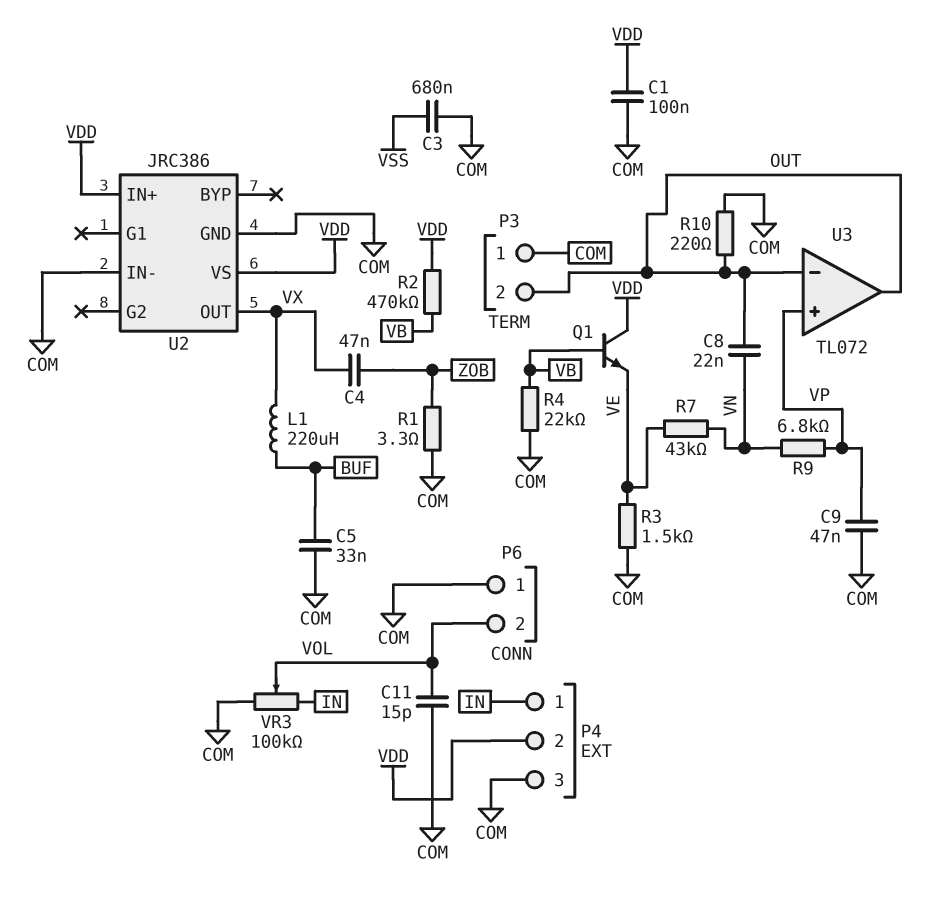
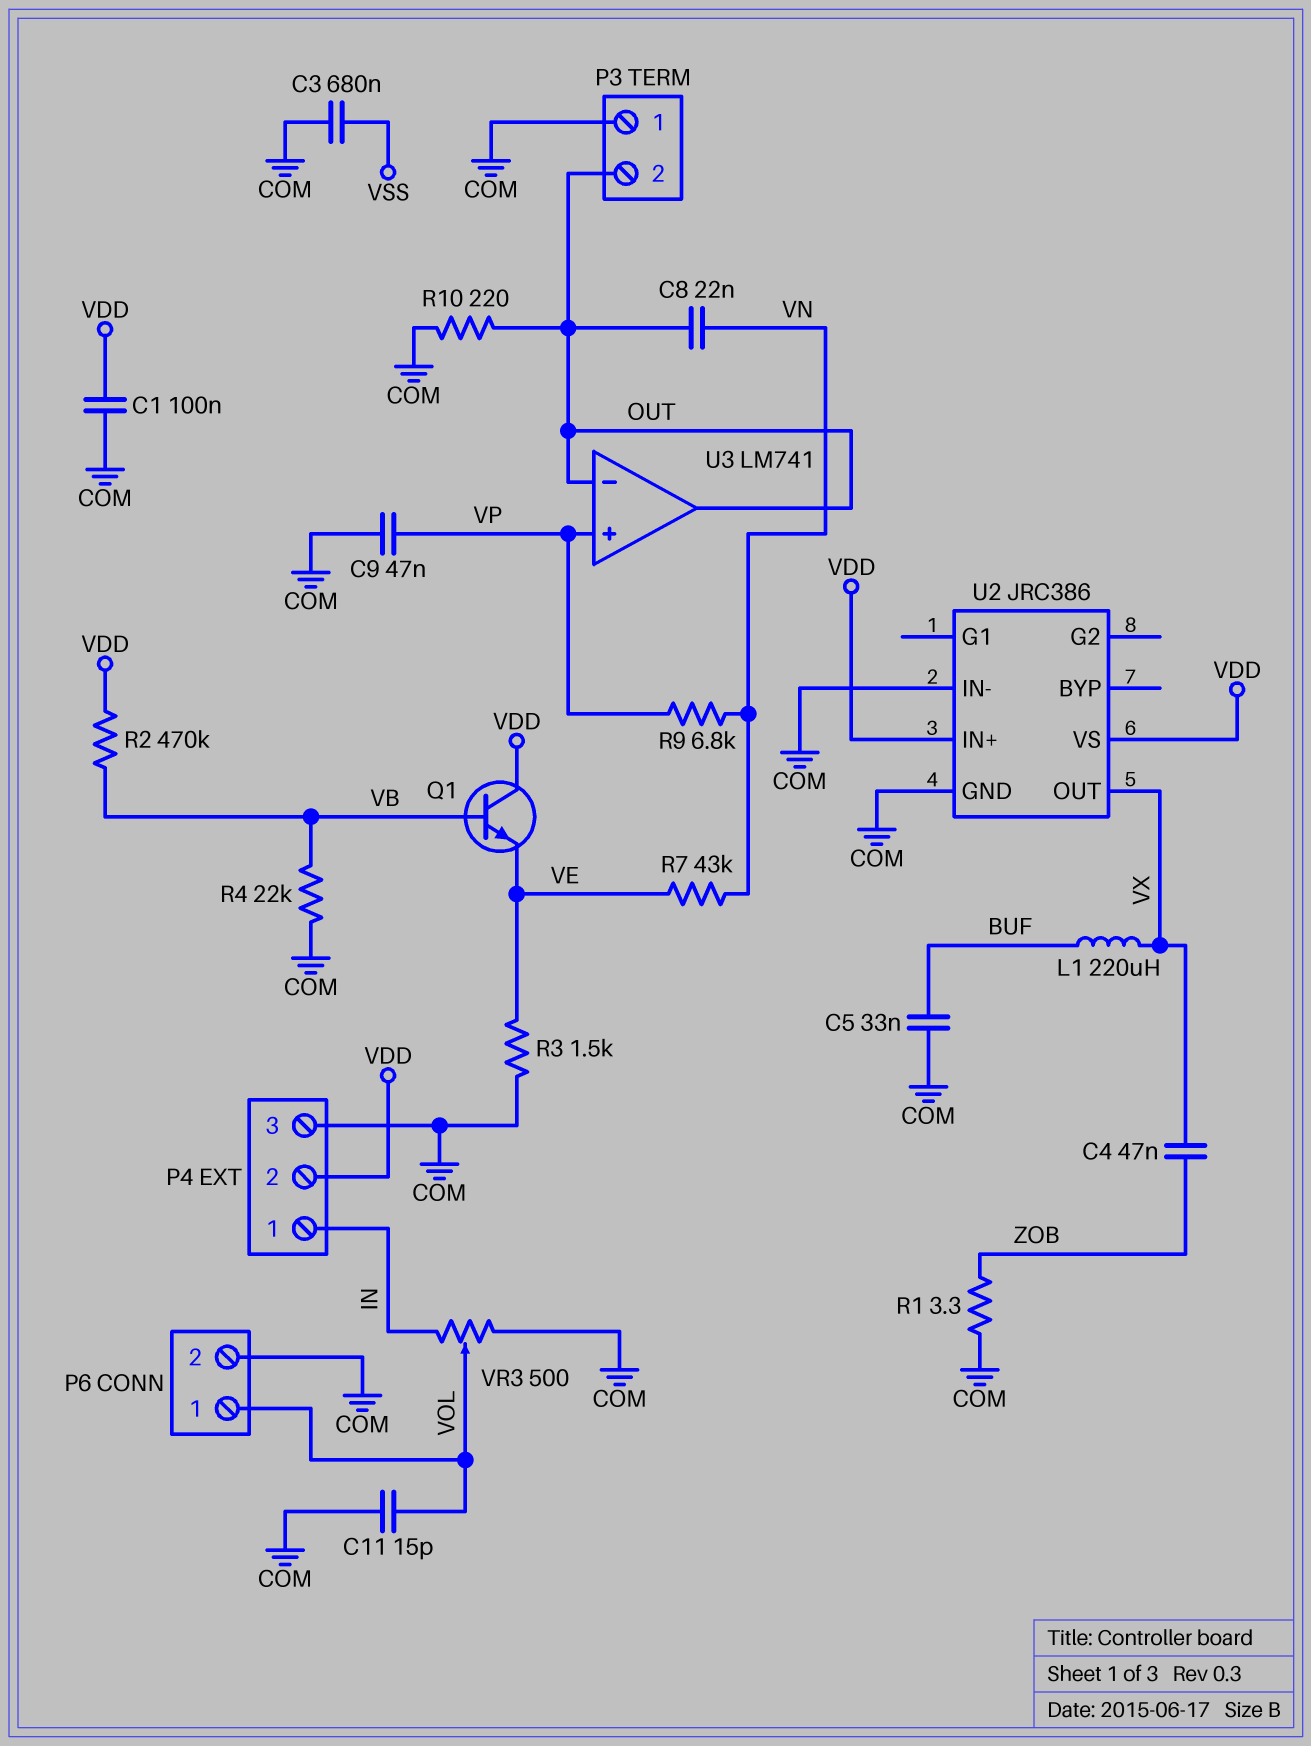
P6 pin 1: COM -> VOL
P6 pin 2: VOL -> COM
U3: TL072 -> LM741
VR3: 100k (COM, IN, wiper VOL) -> 500 (COM, IN, wiper VOL)

